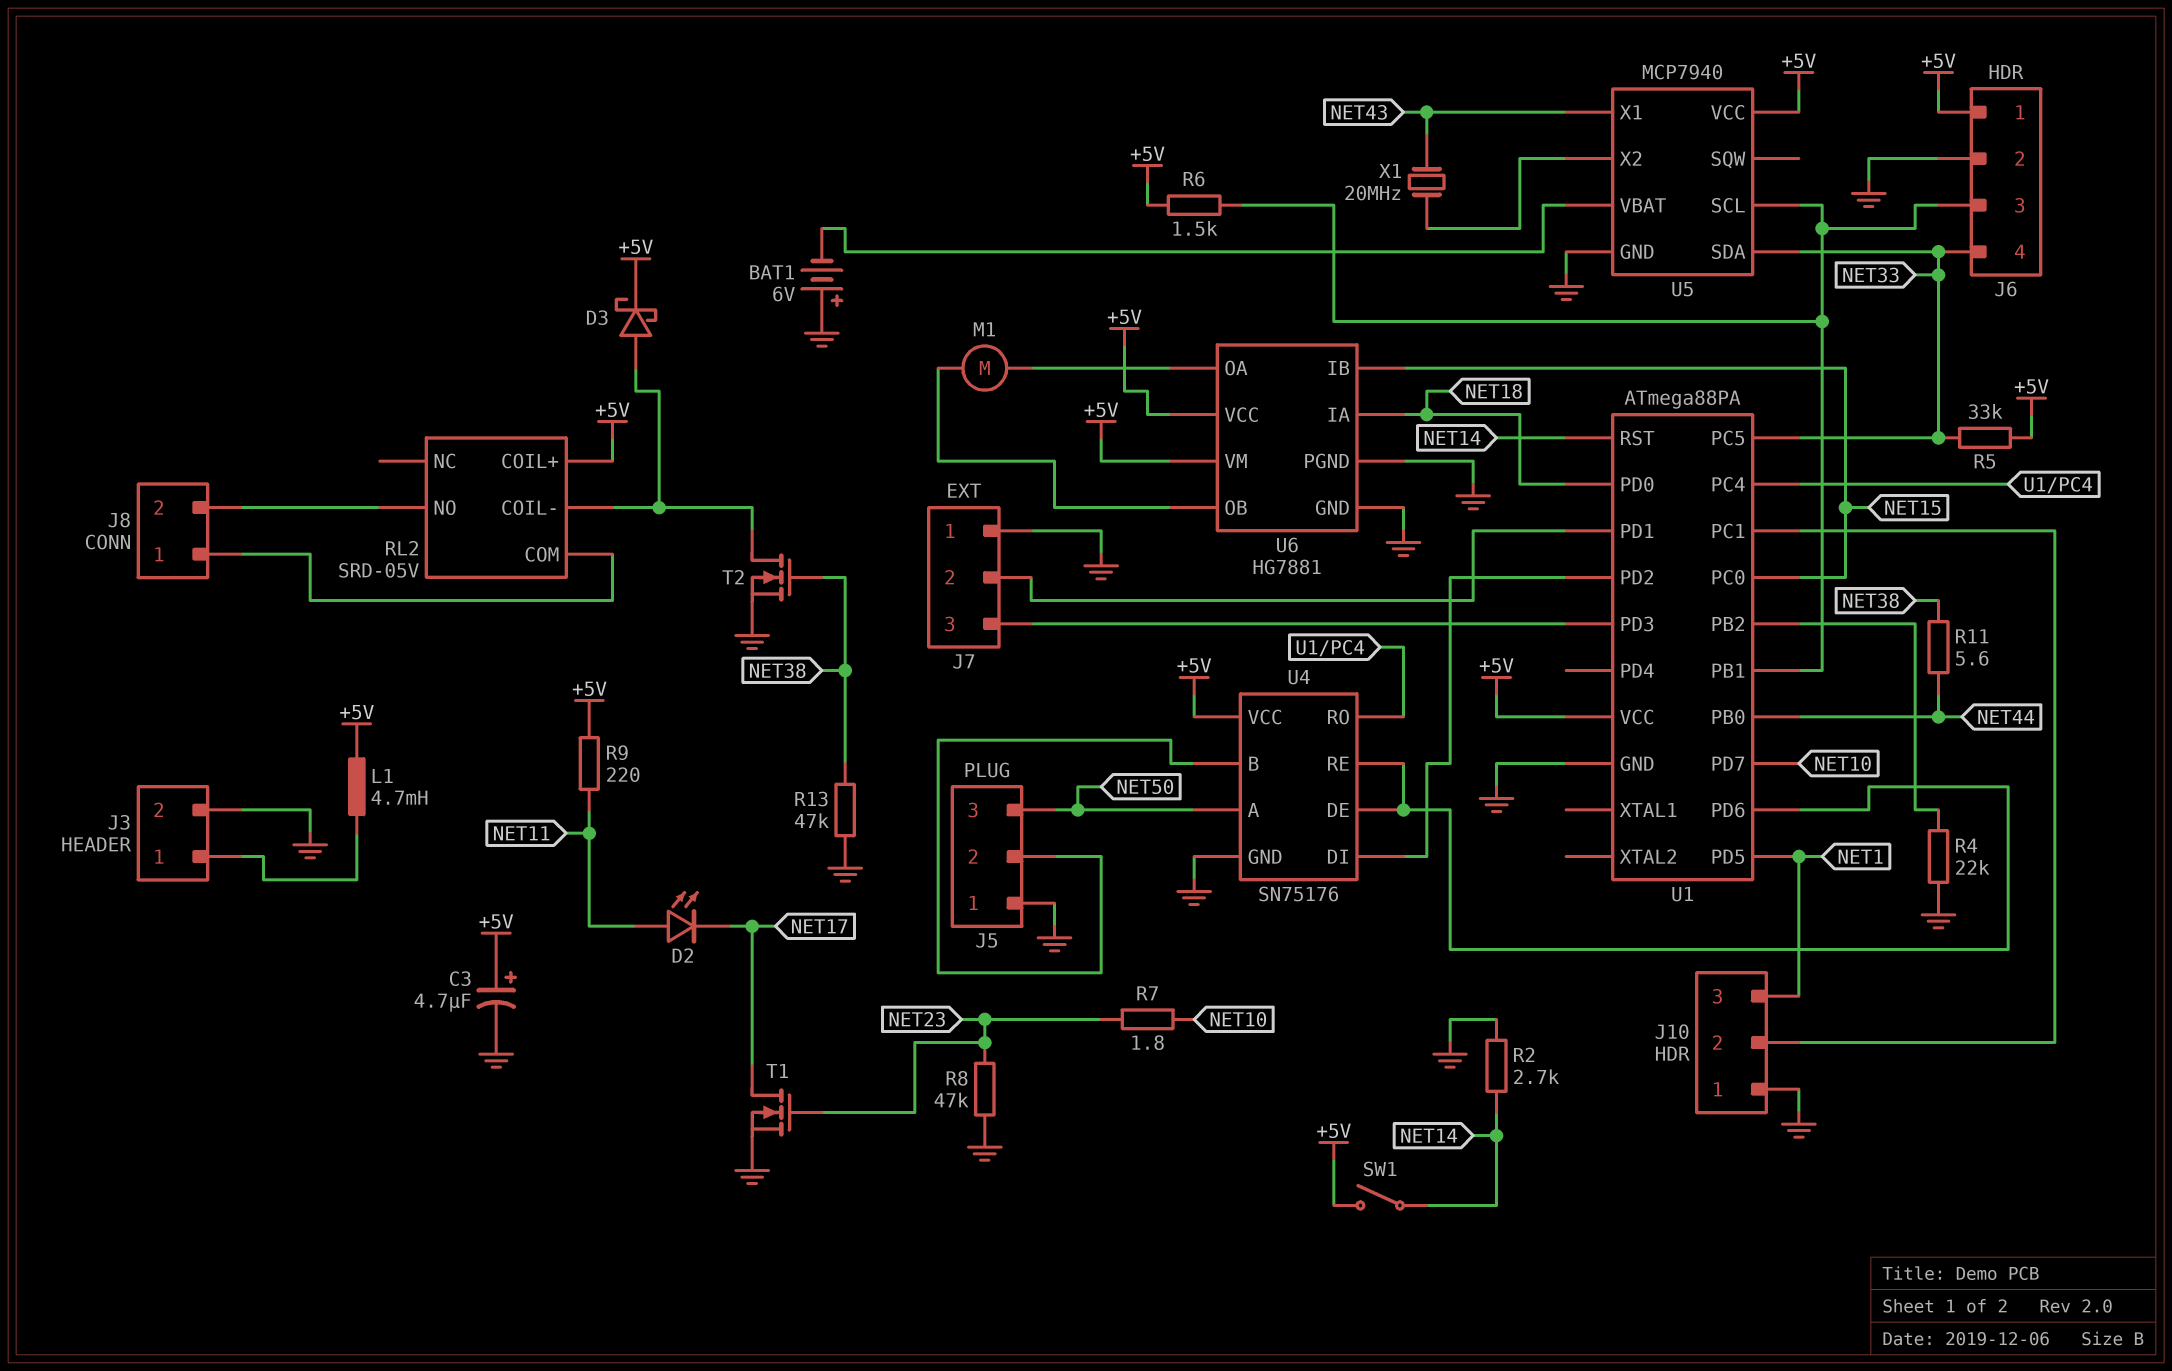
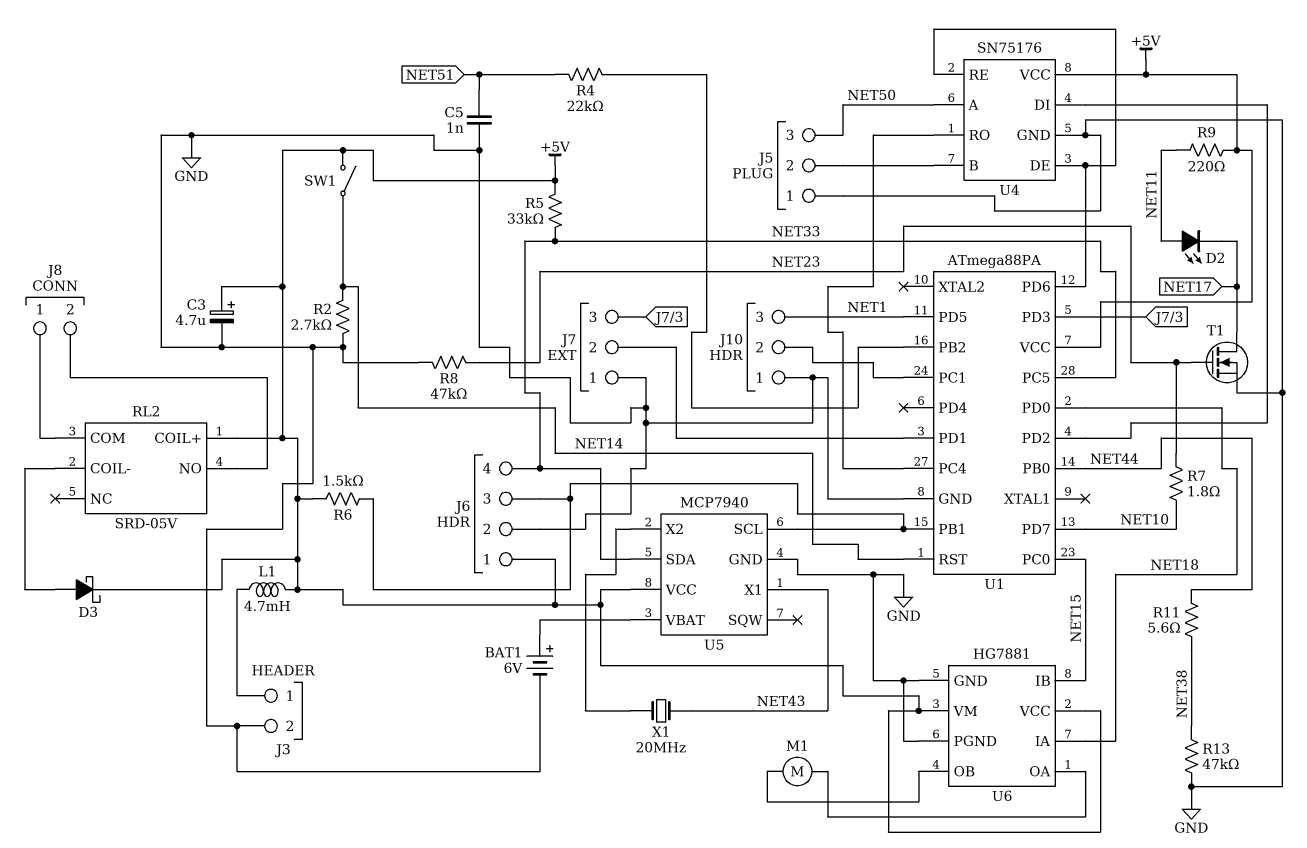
BAT1: 6V (plus GND, minus U5/VBAT) -> 6V (plus U5/VBAT, minus GND)
C5: none -> 1nF (GND, NET51)
R4: 22k (GND, U1/PB2) -> 22k (NET51, U1/PB2)
T2: NMOS (G NET38, D RL2/COIL-, S GND) -> none

